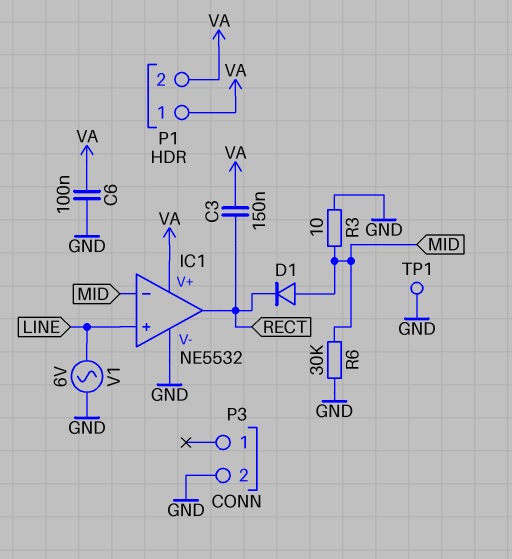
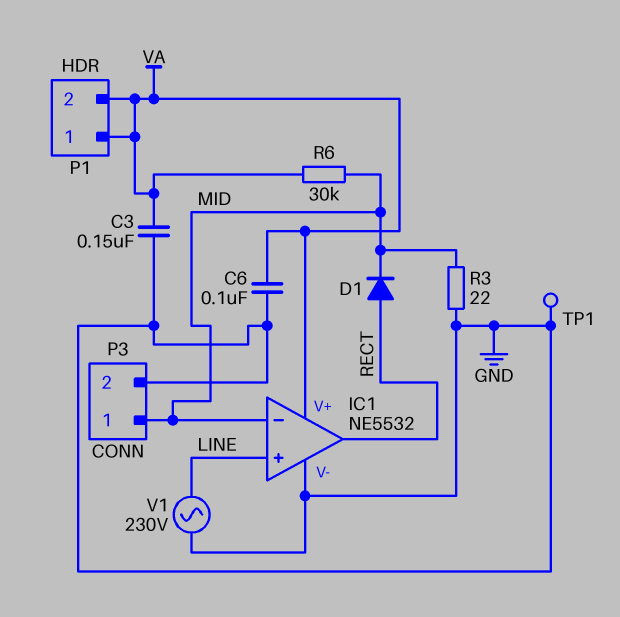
C3: 150nF (RECT, VA) -> 150nF (GND, VA)
D1: diode (A MID, K RECT) -> diode (A RECT, K MID)
P3 pin 1: none -> MID
R3: 10 (GND, MID) -> 22 (GND, MID)
R6: 30k (GND, MID) -> 30k (MID, VA)
V1: AC 6V (GND, LINE) -> AC 230V (GND, LINE)

